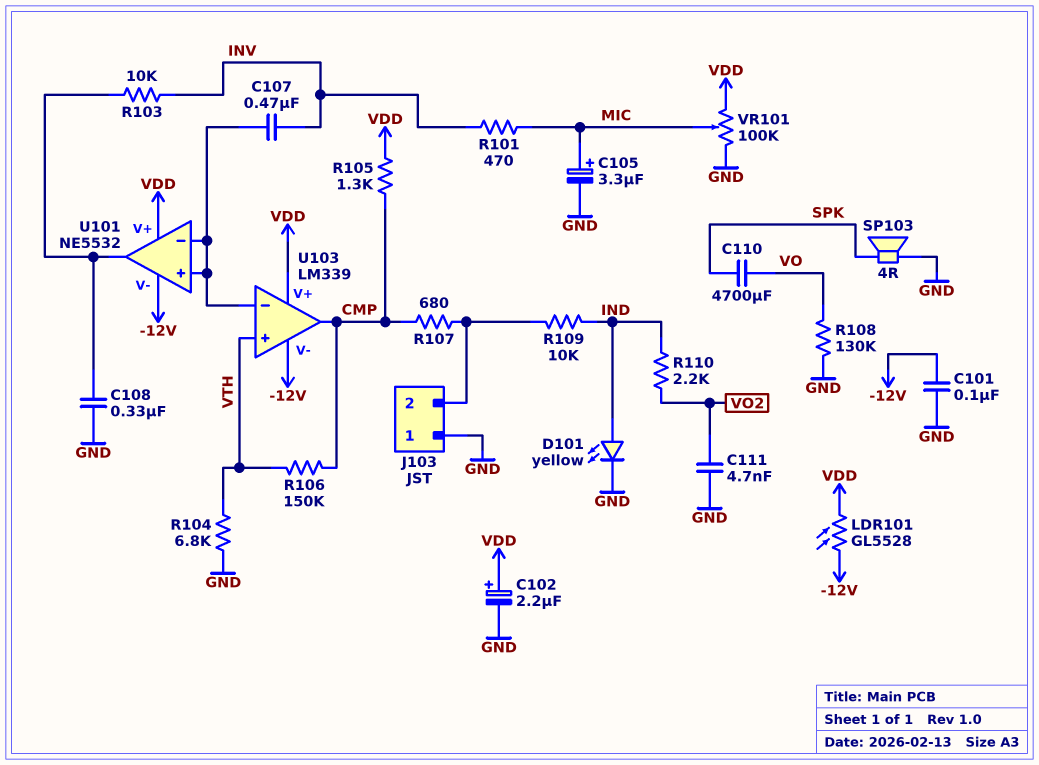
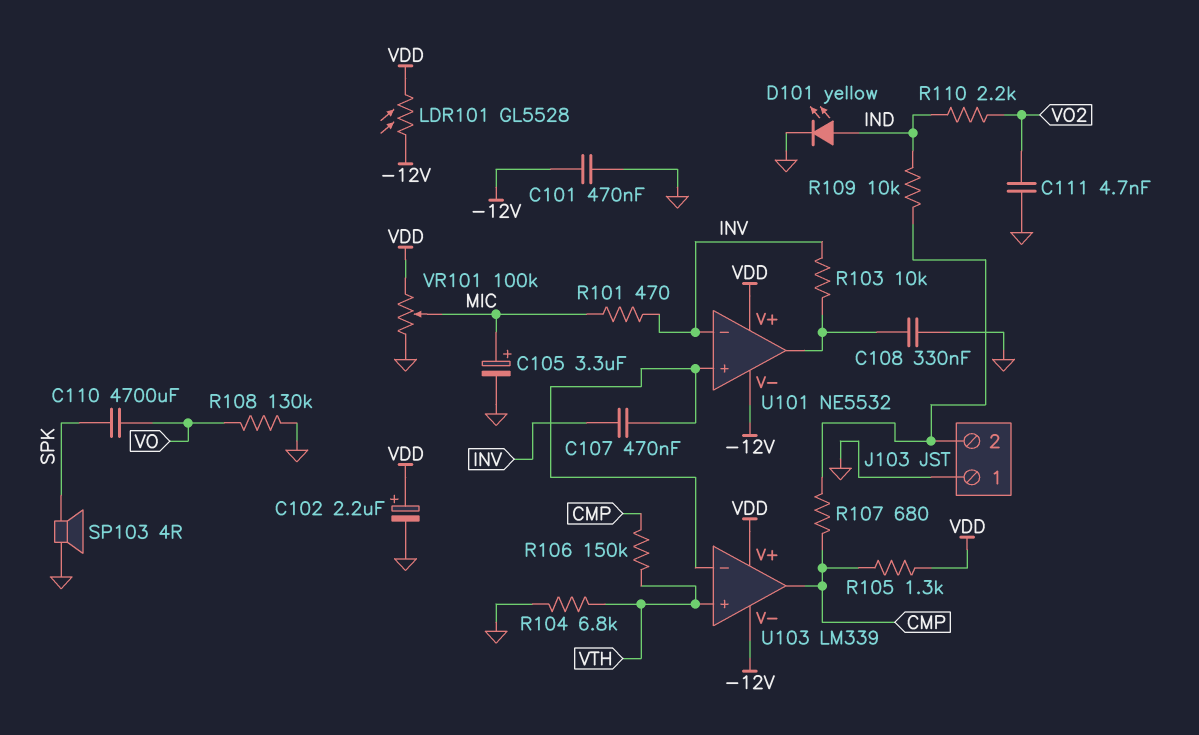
C101: 100nF (-12V, GND) -> 470nF (-12V, GND)
U101 pin in-: U101/in+ -> INV

